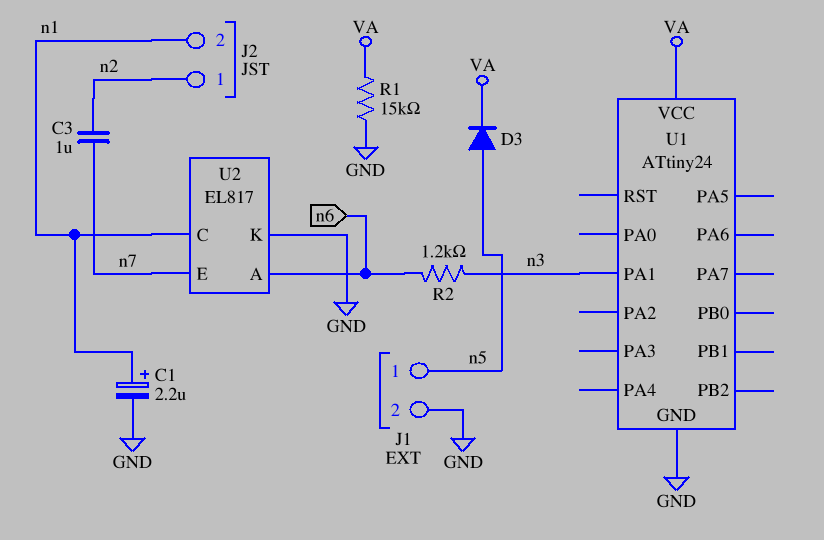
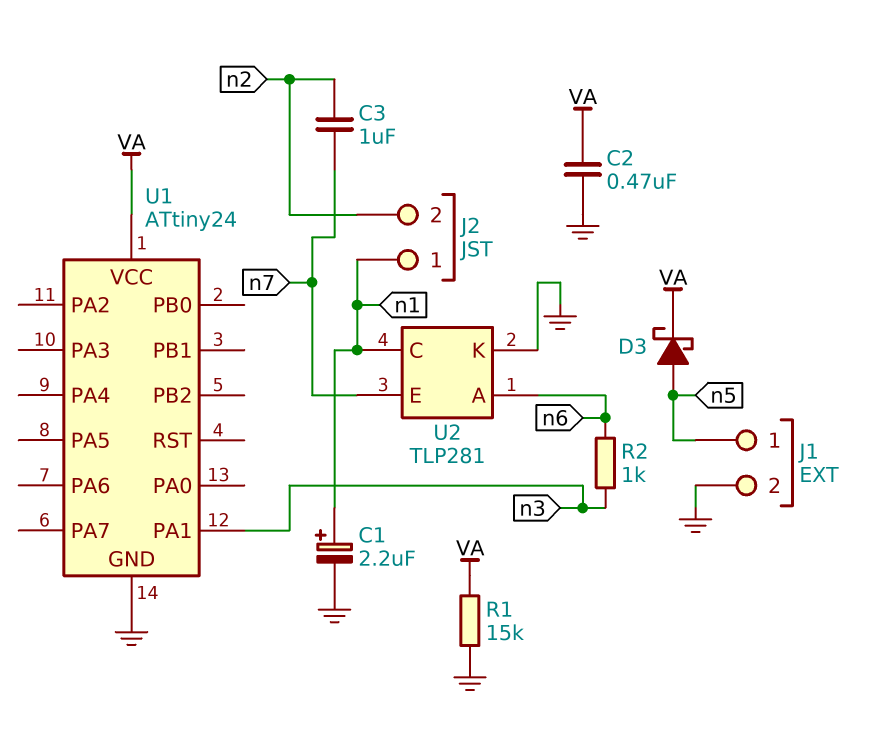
C2: none -> 470nF (GND, VA)
D3: diode (A n5, K VA) -> schottky (A n5, K VA)
J2 pin 1: n2 -> n1
J2 pin 2: n1 -> n2
R2: 1.2k (n3, n6) -> 1k (n3, n6)
U2: EL817 -> TLP281

